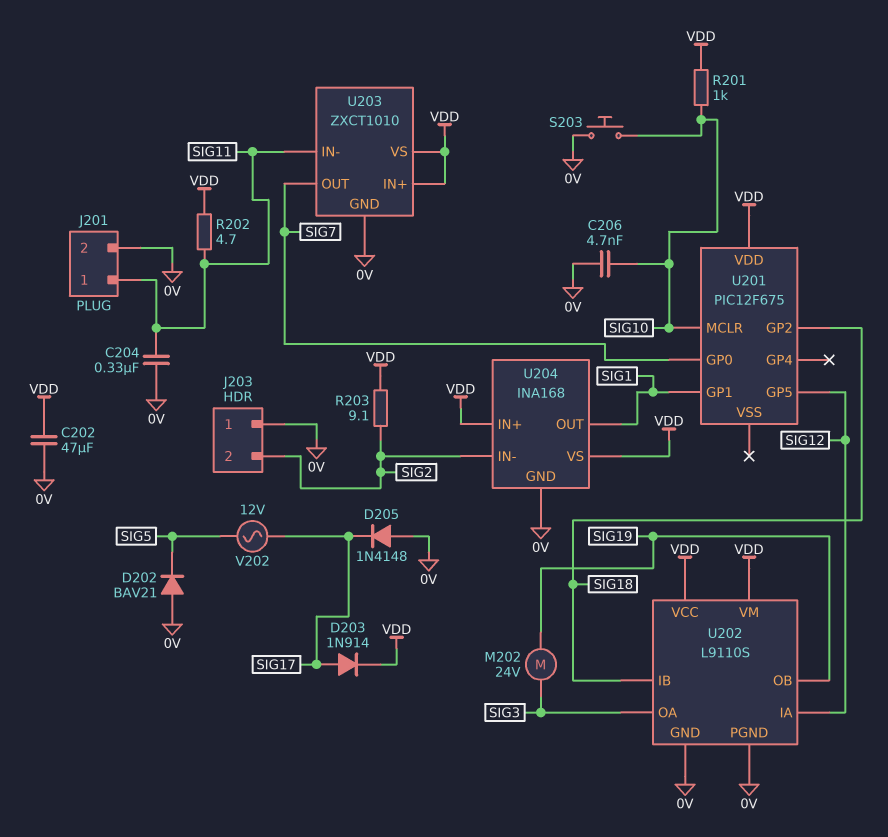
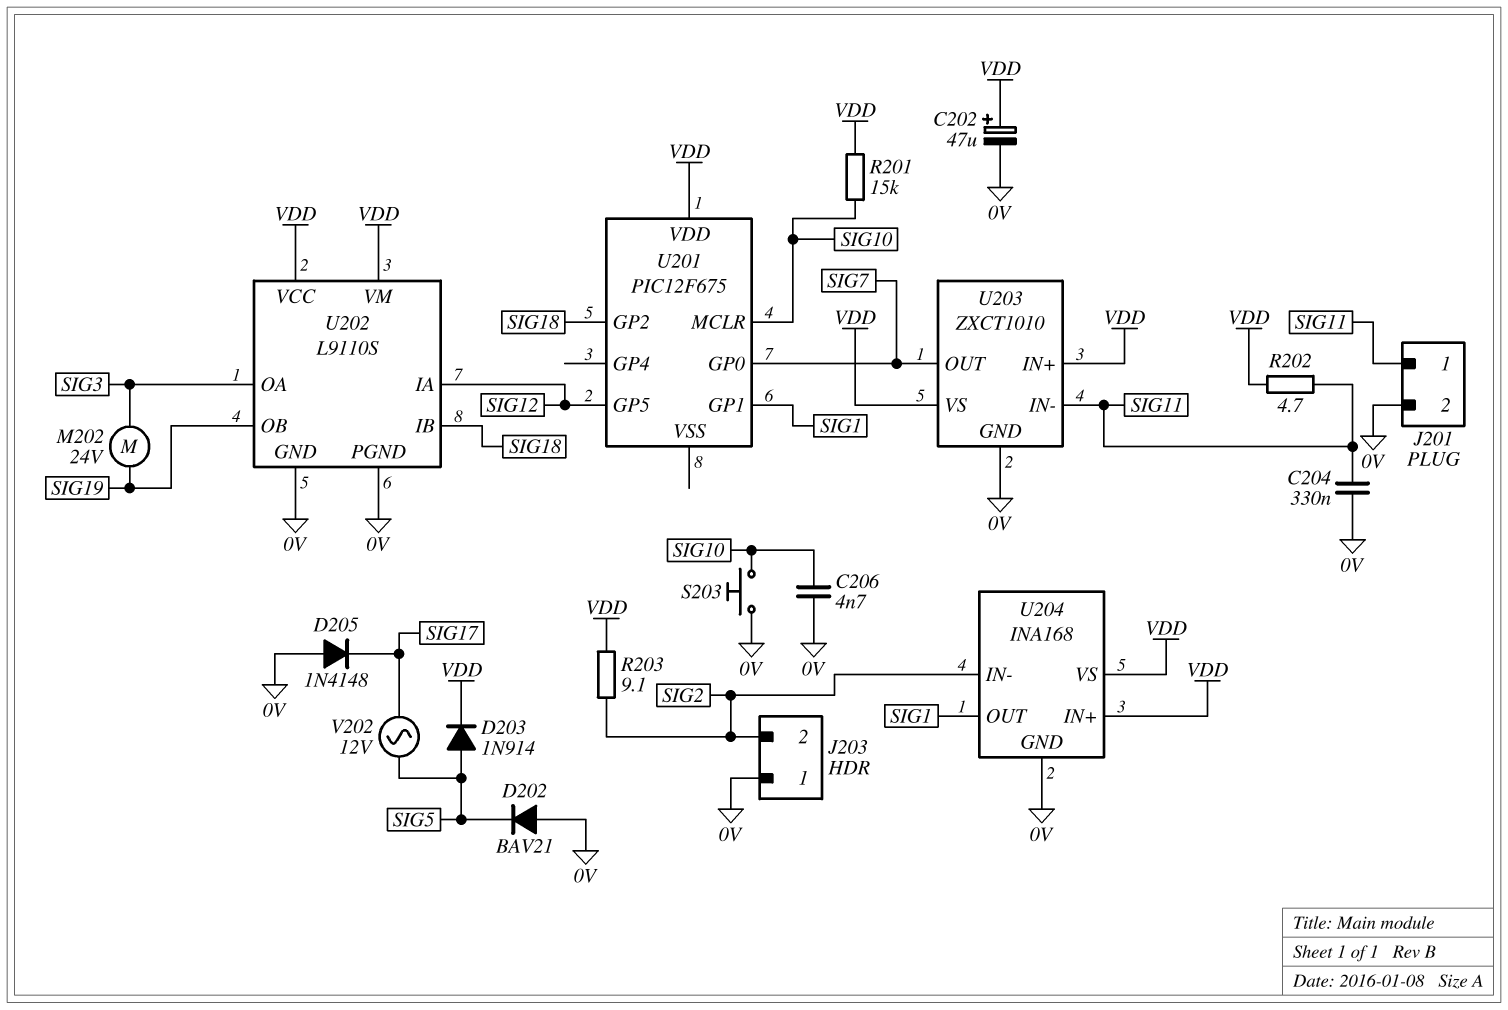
C202: 47uF (0V, VDD) -> 47uF (plus VDD, minus 0V)
D203: diode 1N914 (A SIG17, K VDD) -> diode 1N914 (A SIG5, K VDD)
R201: 1k (SIG10, VDD) -> 15k (SIG10, VDD)

